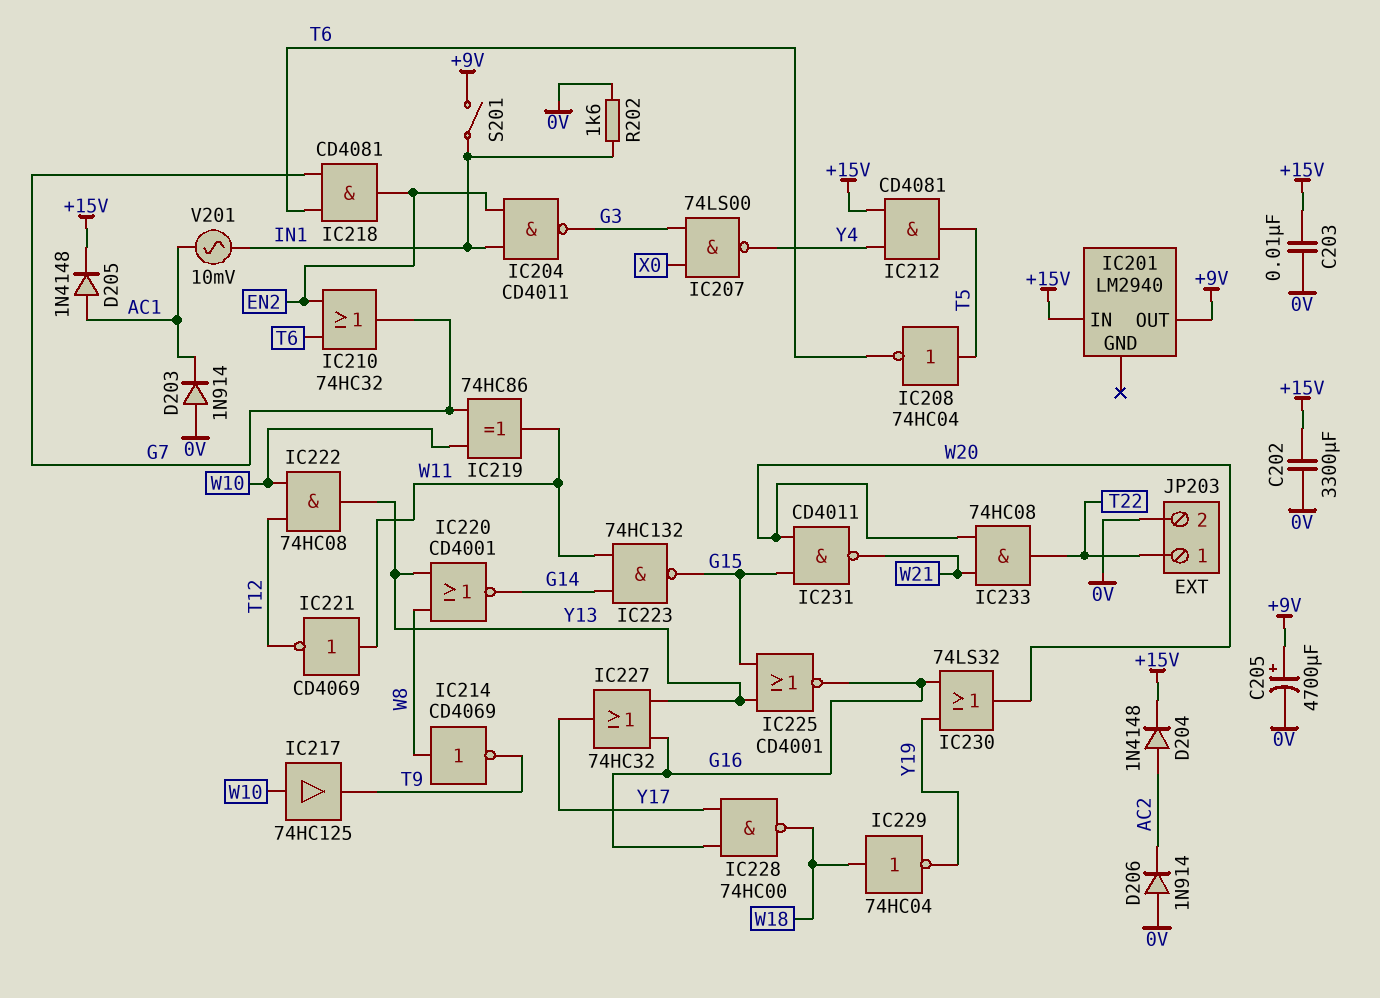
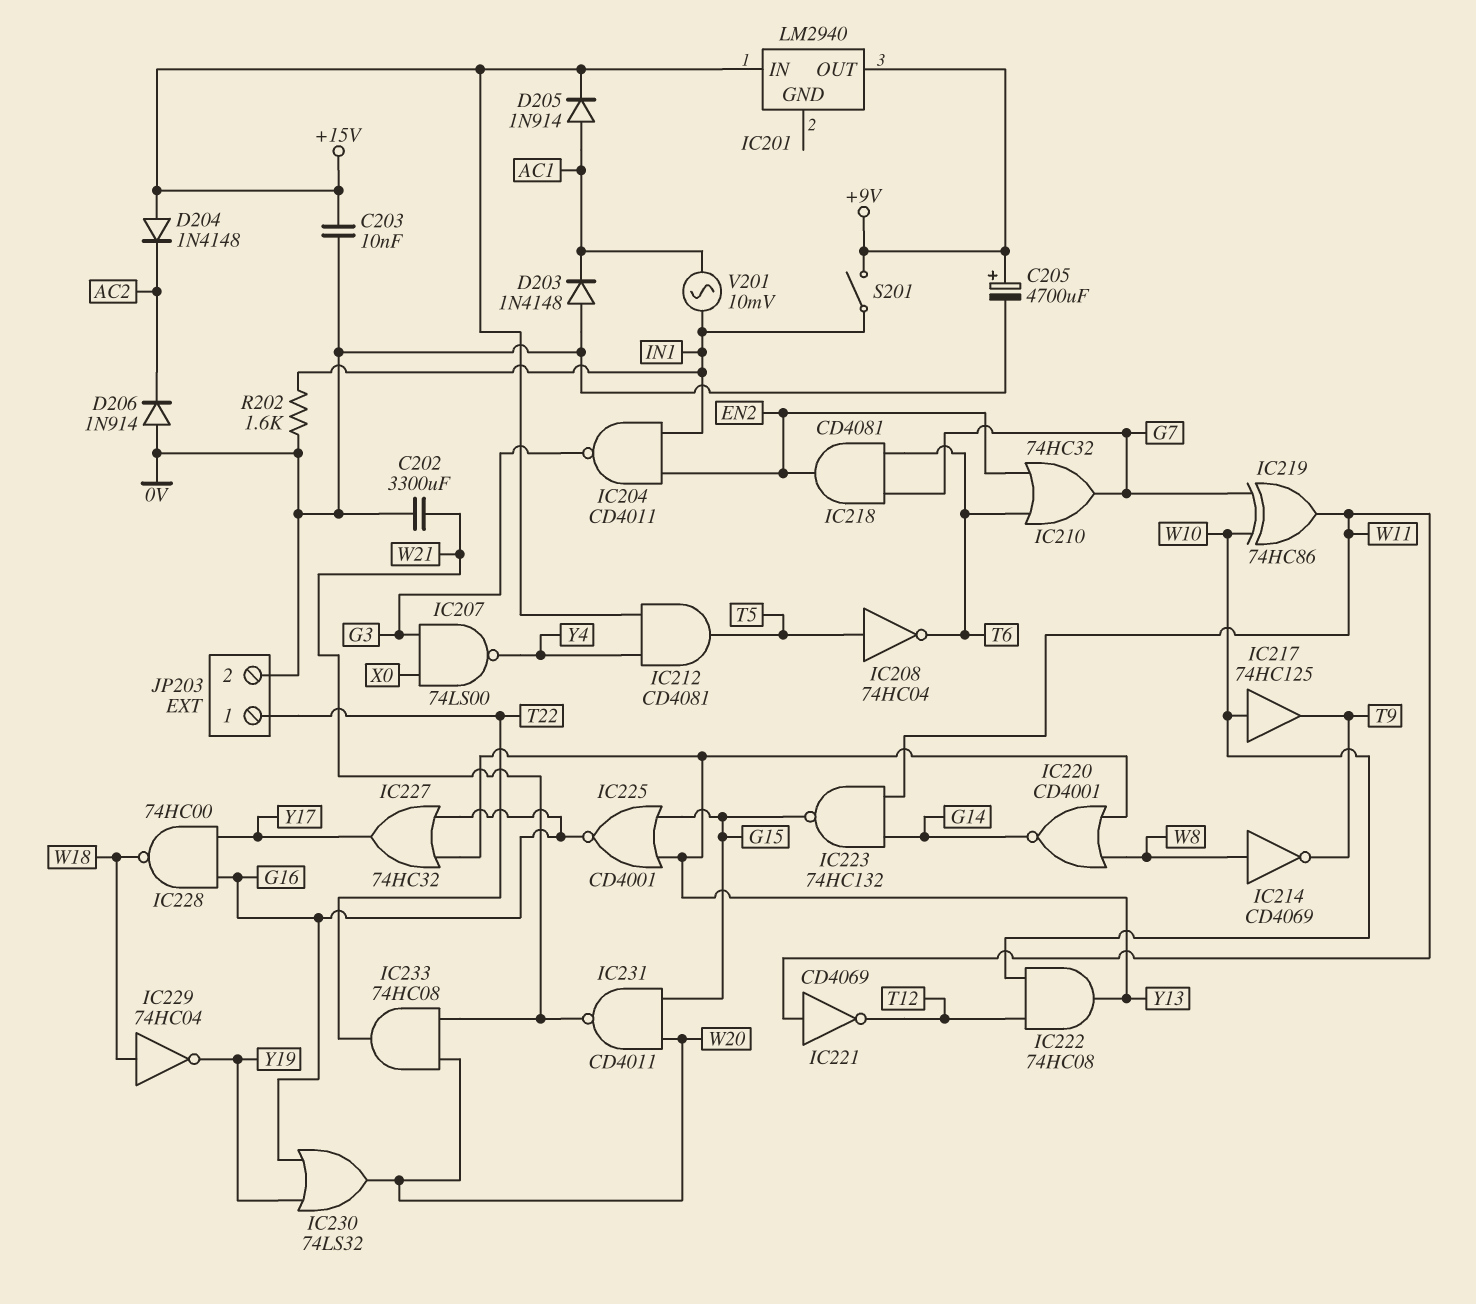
C202: 3300uF (+15V, 0V) -> 3300uF (0V, W21)
D203: diode 1N914 (A 0V, K AC1) -> diode 1N4148 (A 0V, K AC1)
D204: diode 1N4148 (A AC2, K +15V) -> diode 1N4148 (A +15V, K AC2)
D205: diode 1N4148 (A AC1, K +15V) -> diode 1N914 (A AC1, K +15V)

